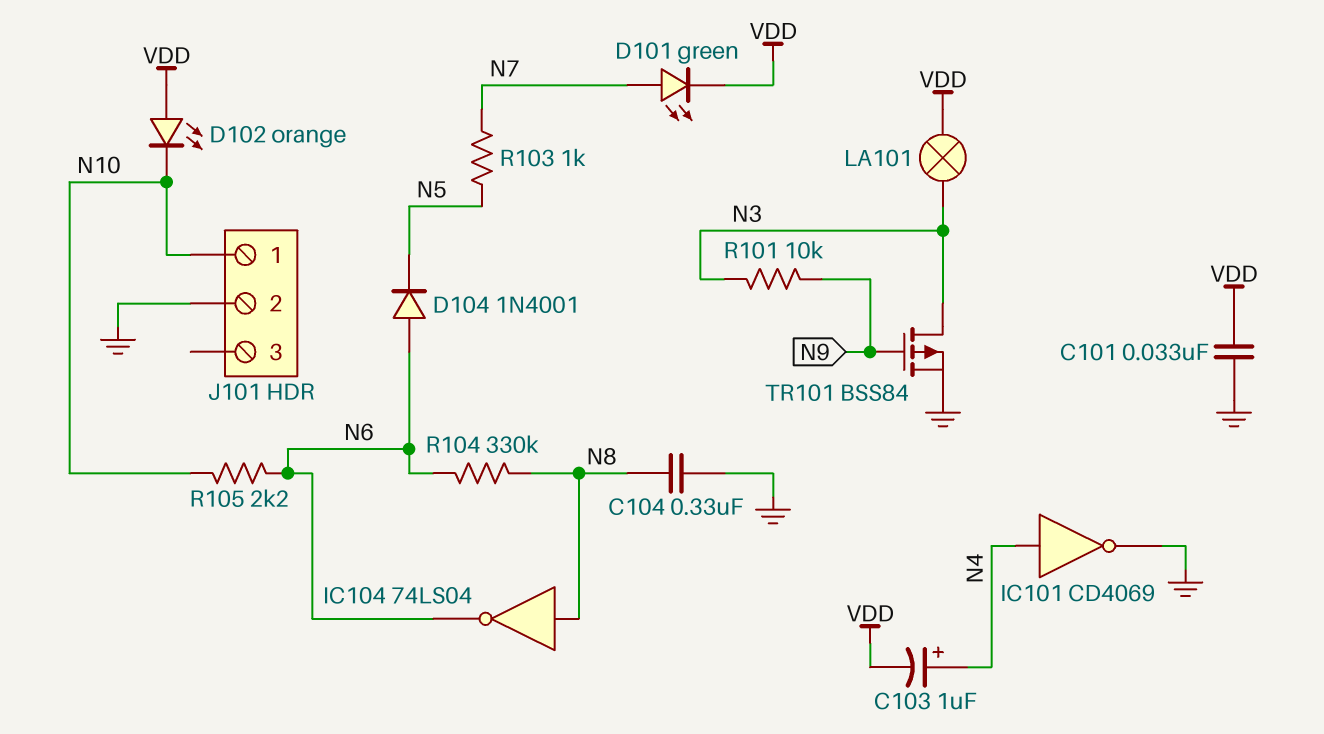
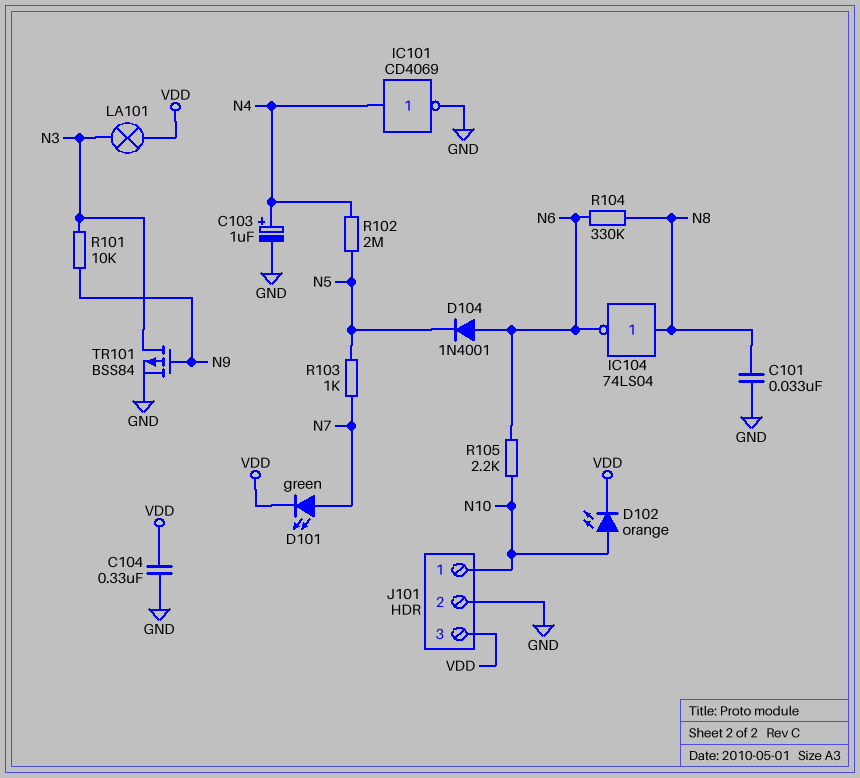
C101: 33nF (GND, VDD) -> 33nF (GND, N8)
C103: 1uF (plus N4, minus VDD) -> 1uF (plus N4, minus GND)
C104: 330nF (GND, N8) -> 330nF (GND, VDD)
D102: LED orange (A VDD, K N10) -> LED orange (A N10, K VDD)
J101 pin 3: none -> VDD
R102: none -> 2M (N4, N5)

